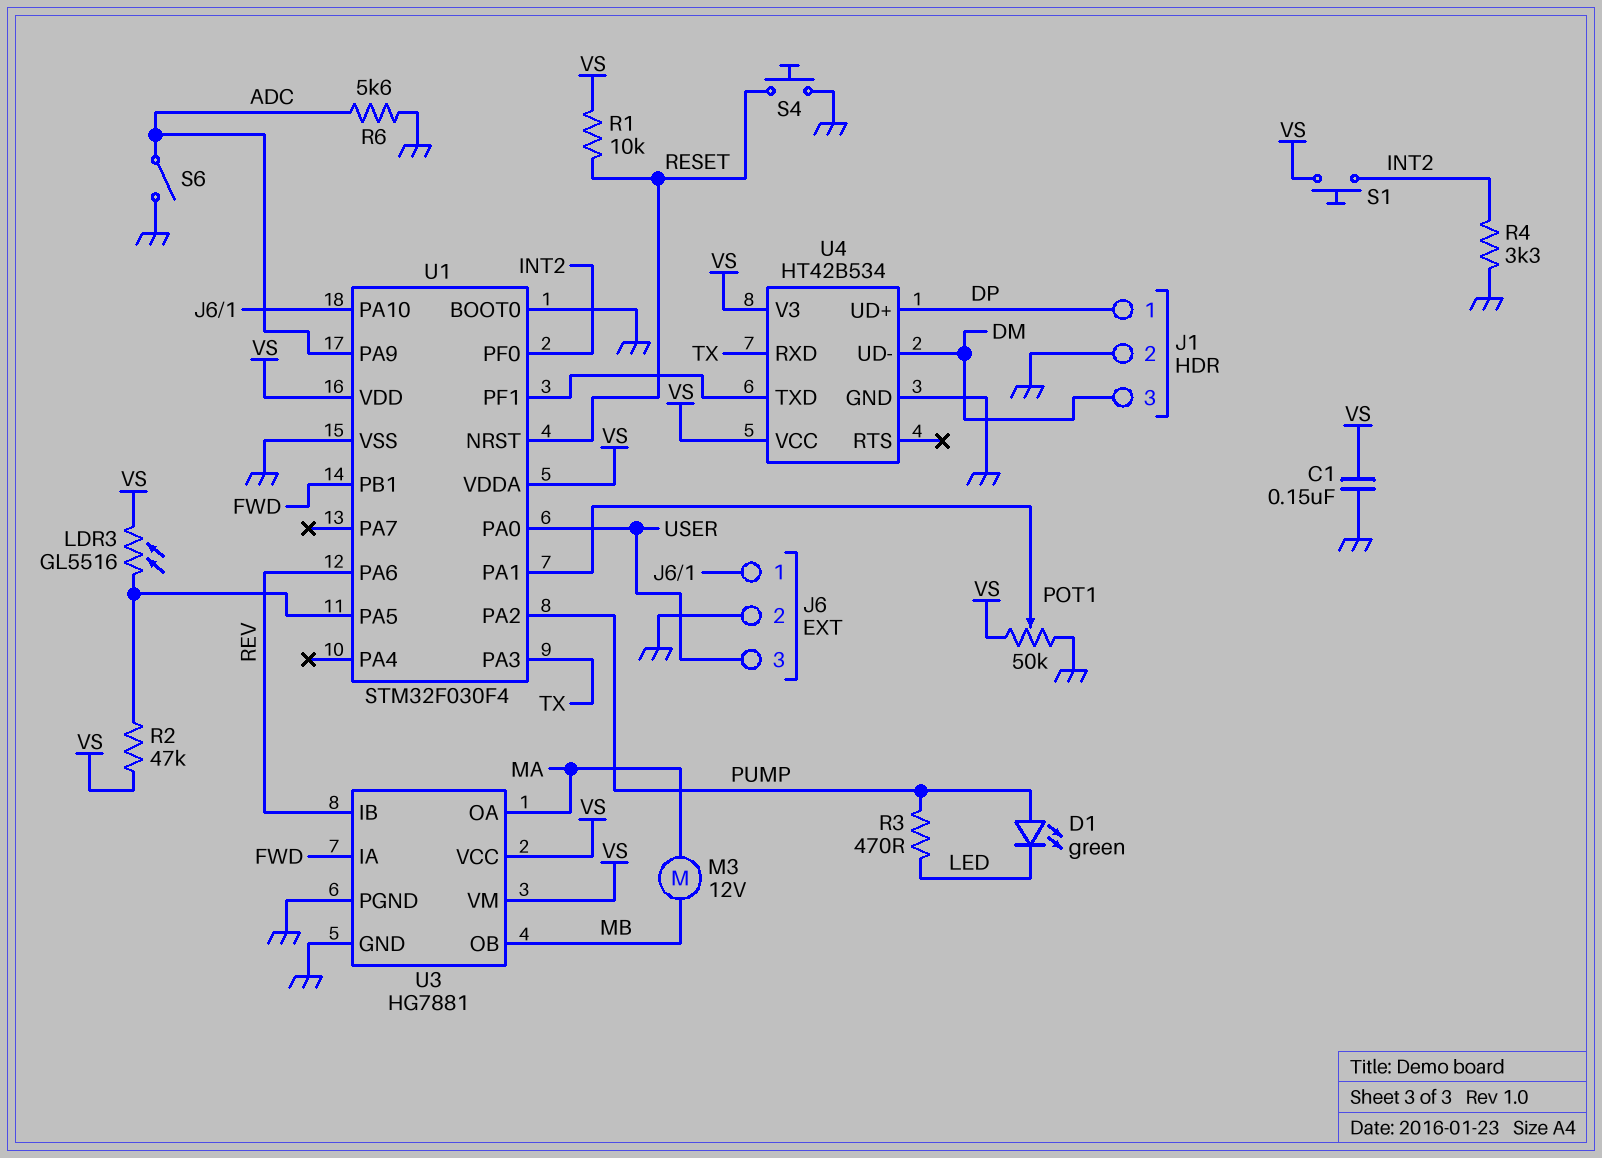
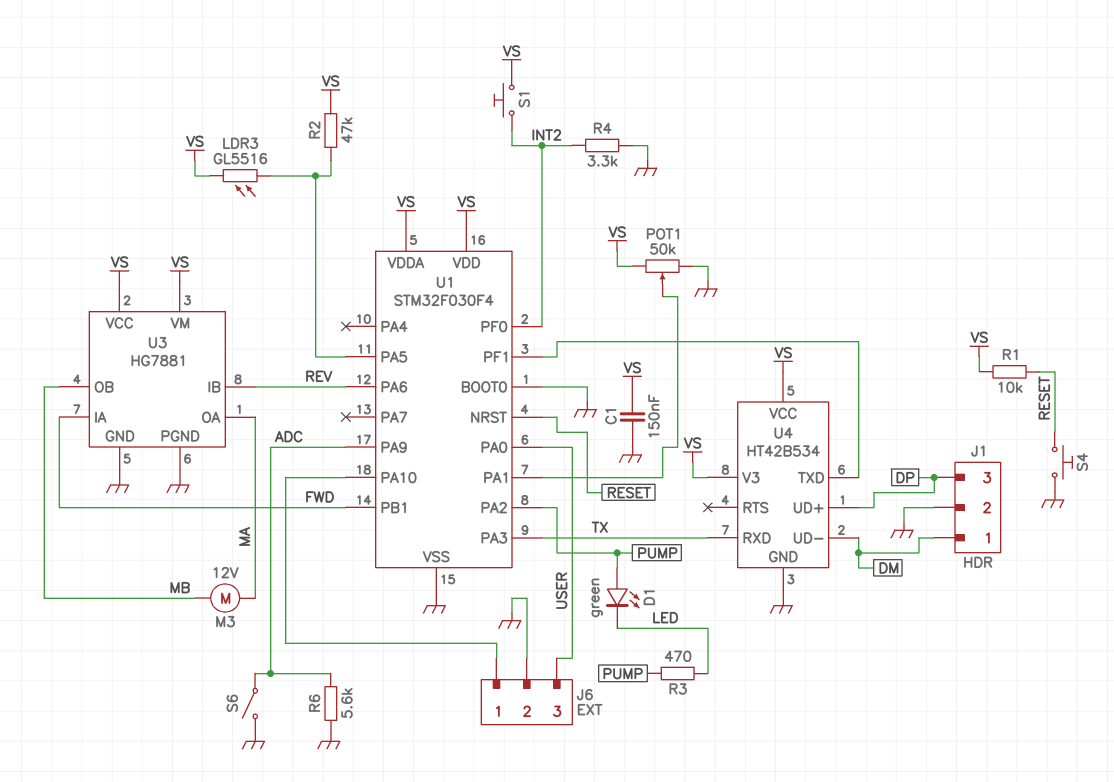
J1 pin 1: DP -> DM
J1 pin 3: DM -> DP

